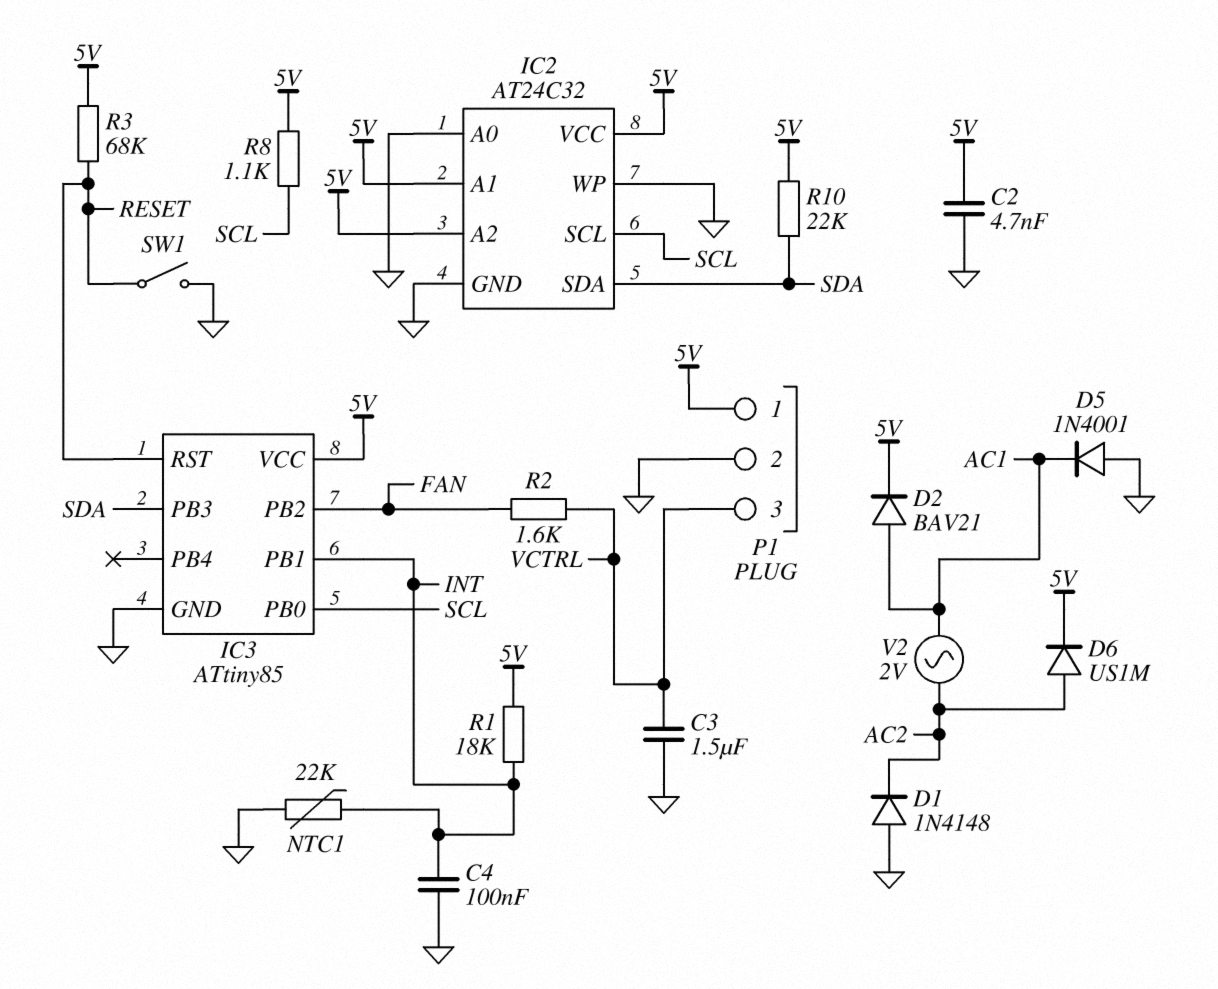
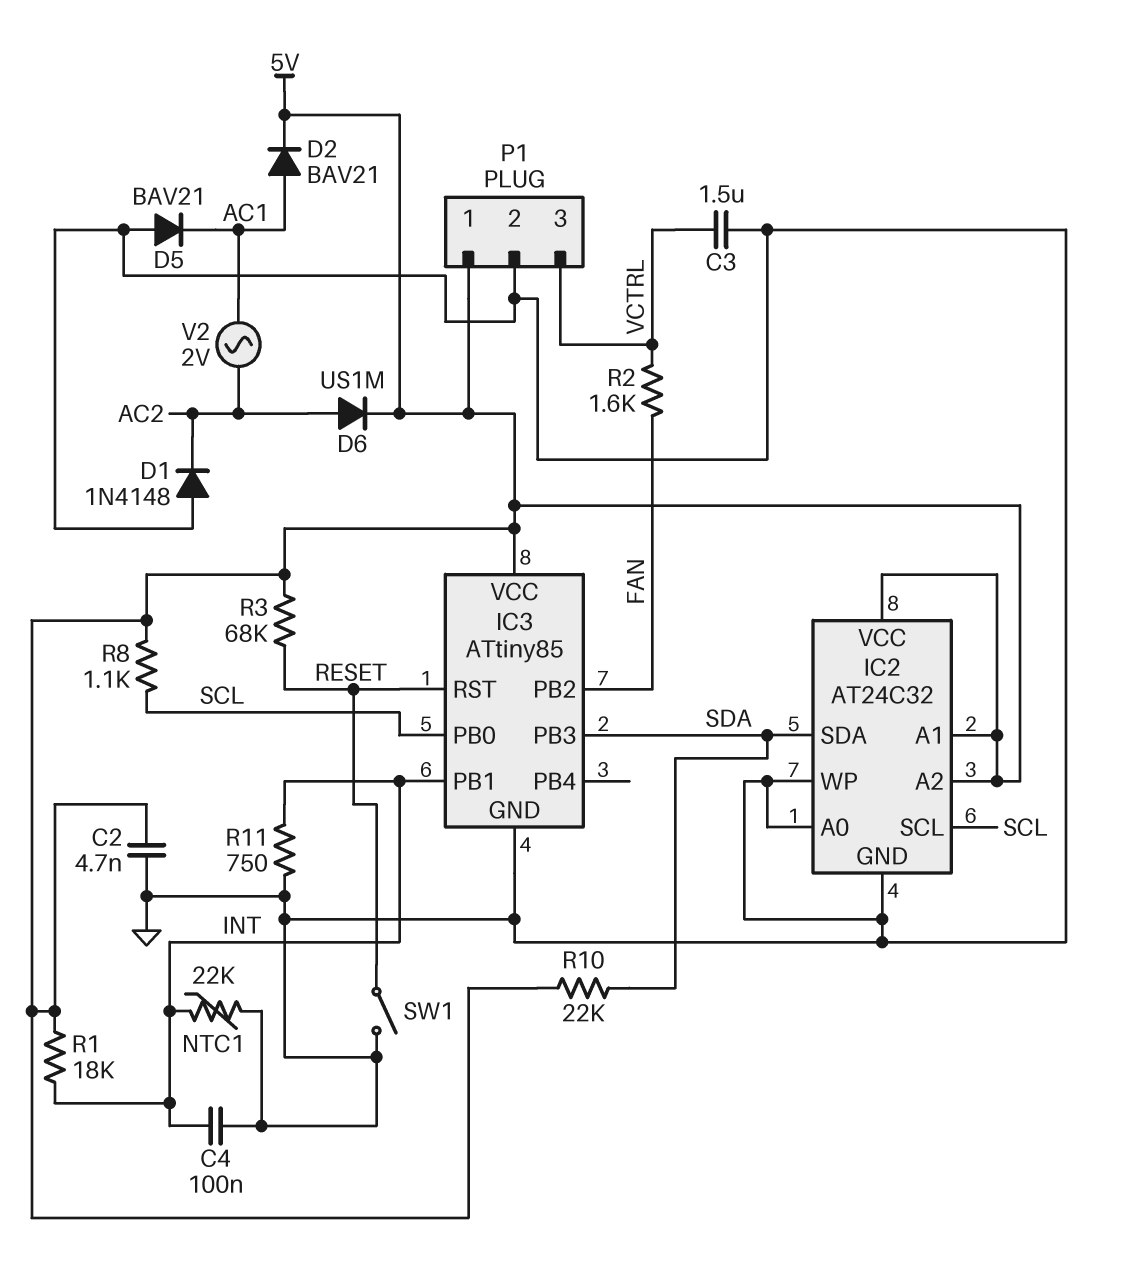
D5: diode 1N4001 (A GND, K AC1) -> diode BAV21 (A GND, K AC1)
R11: none -> 750 (GND, INT)

